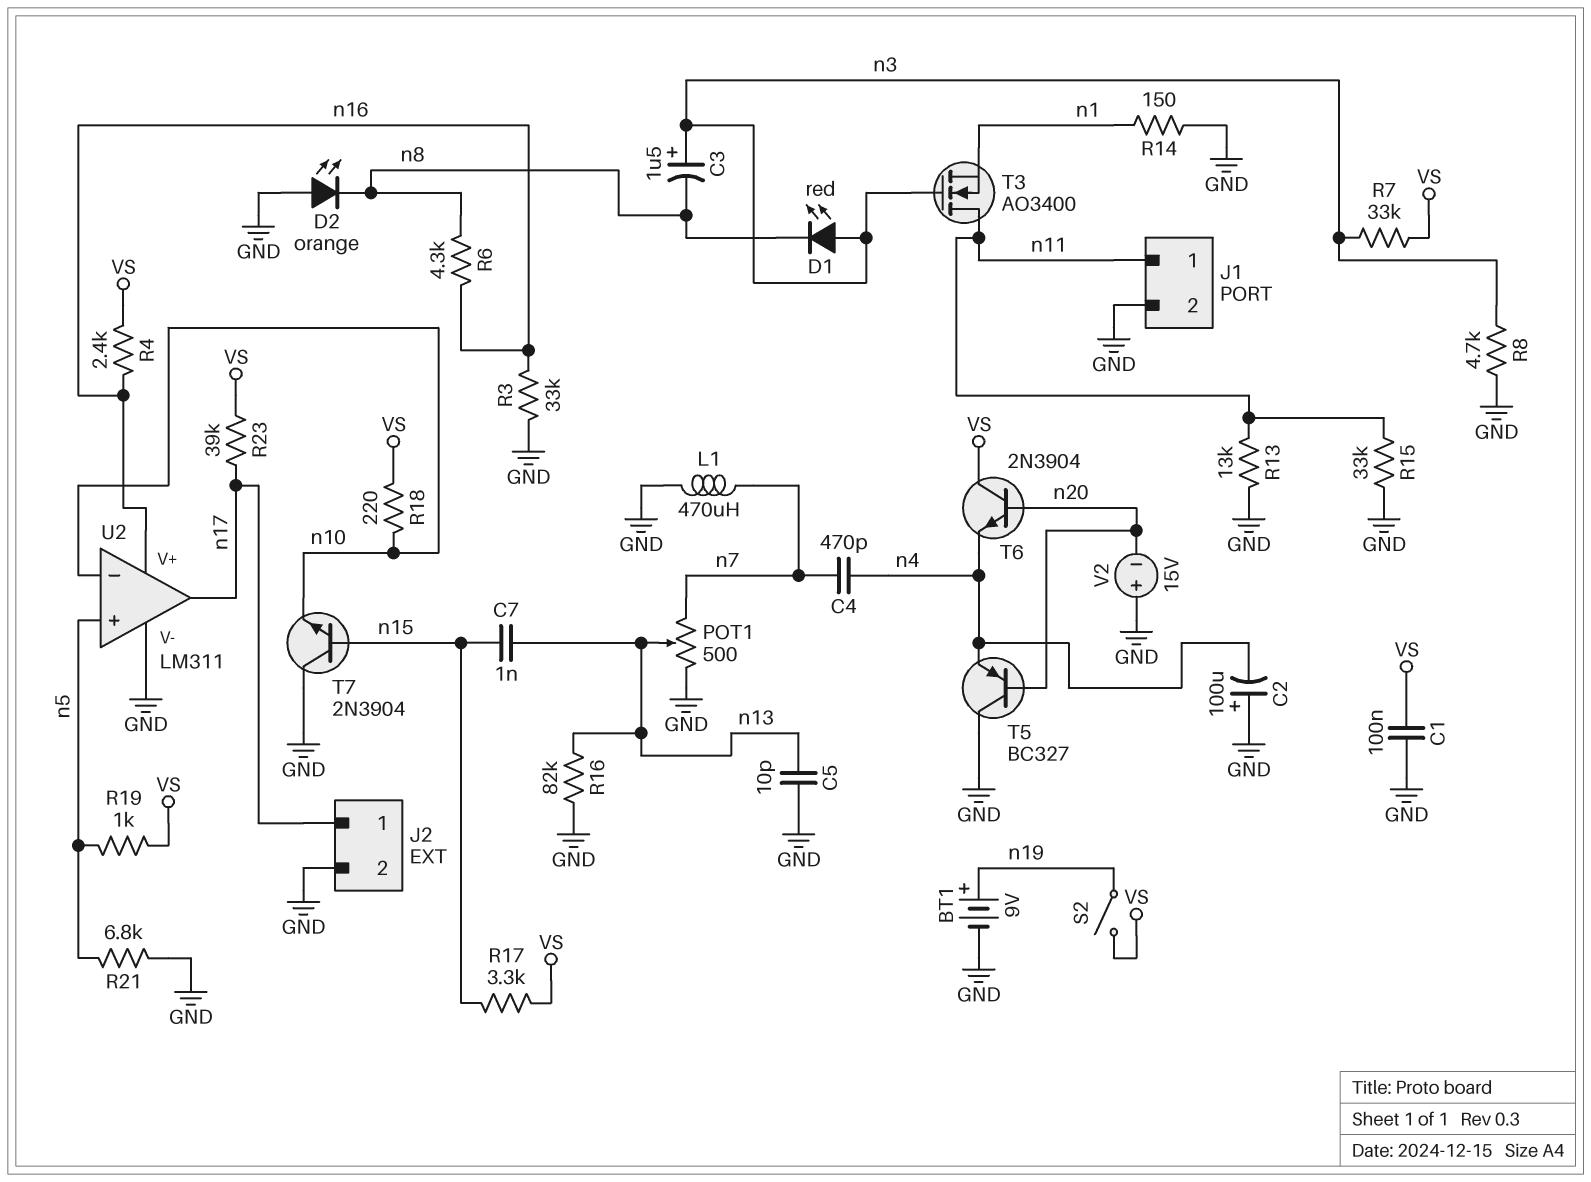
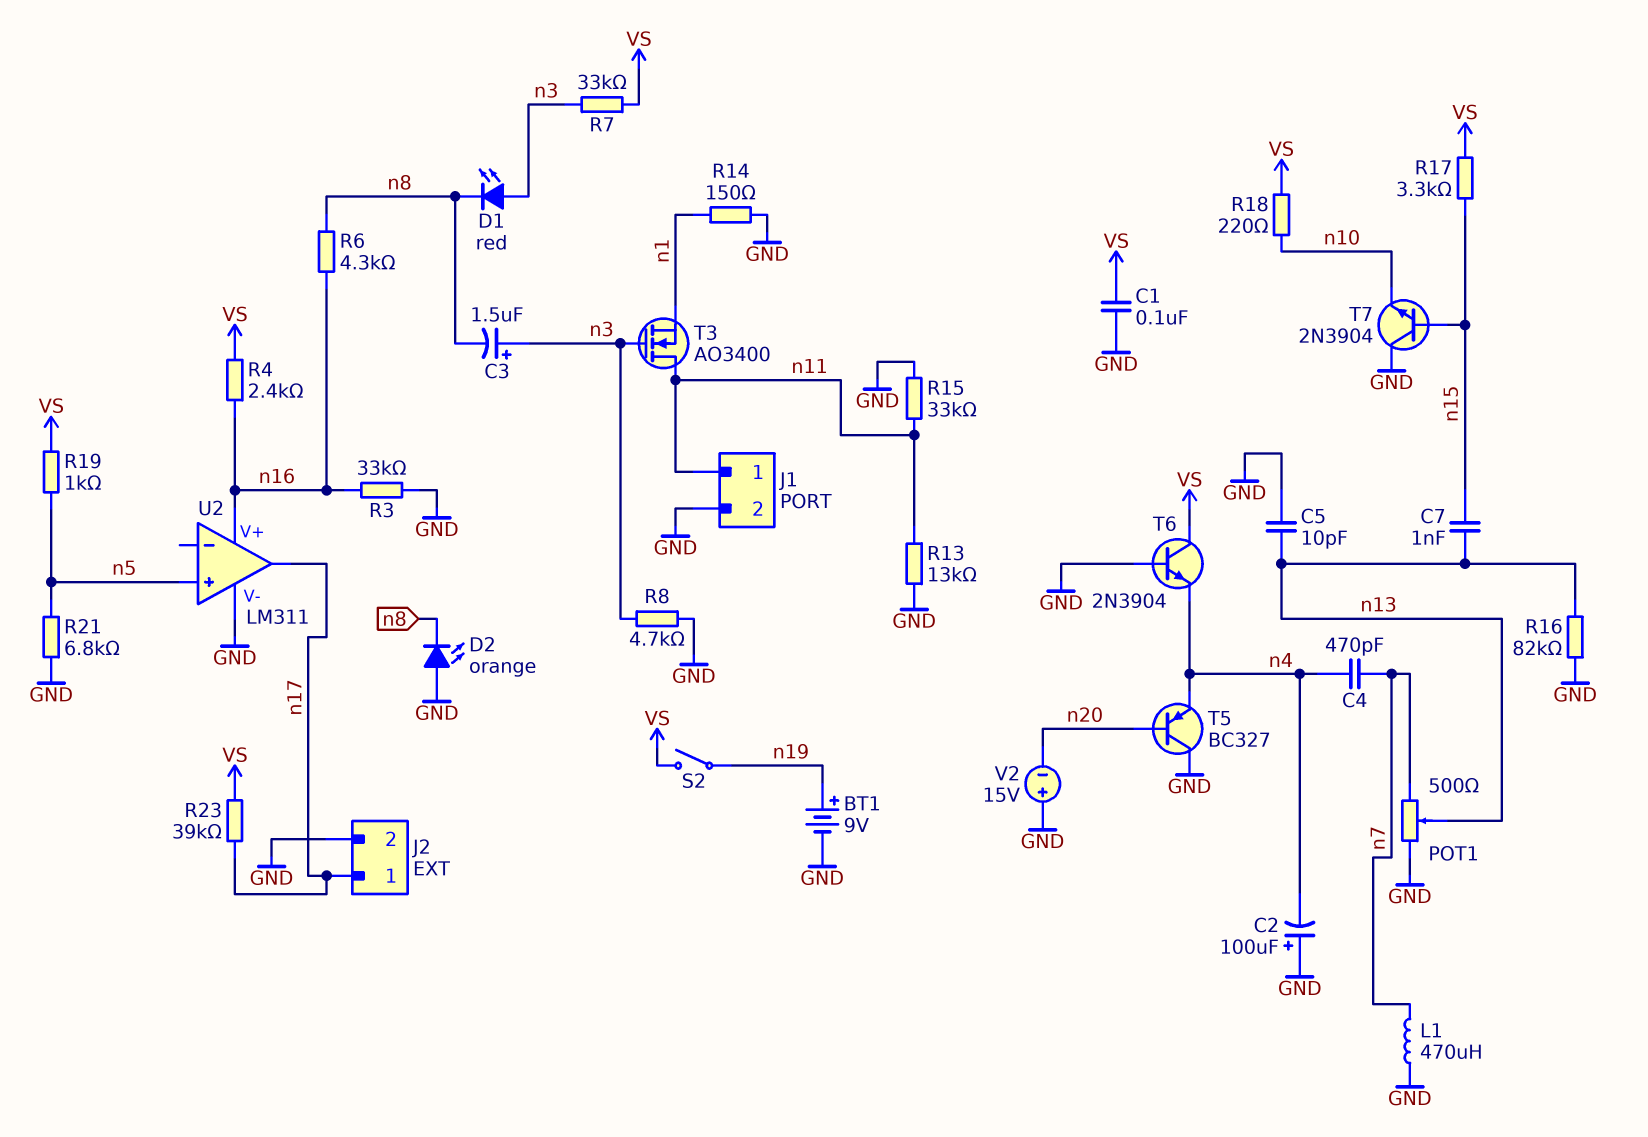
T6: NPN 2N3904 (B n20, C VS, E n4) -> NPN 2N3904 (B GND, C VS, E n4)
U2 pin in-: n10 -> none

